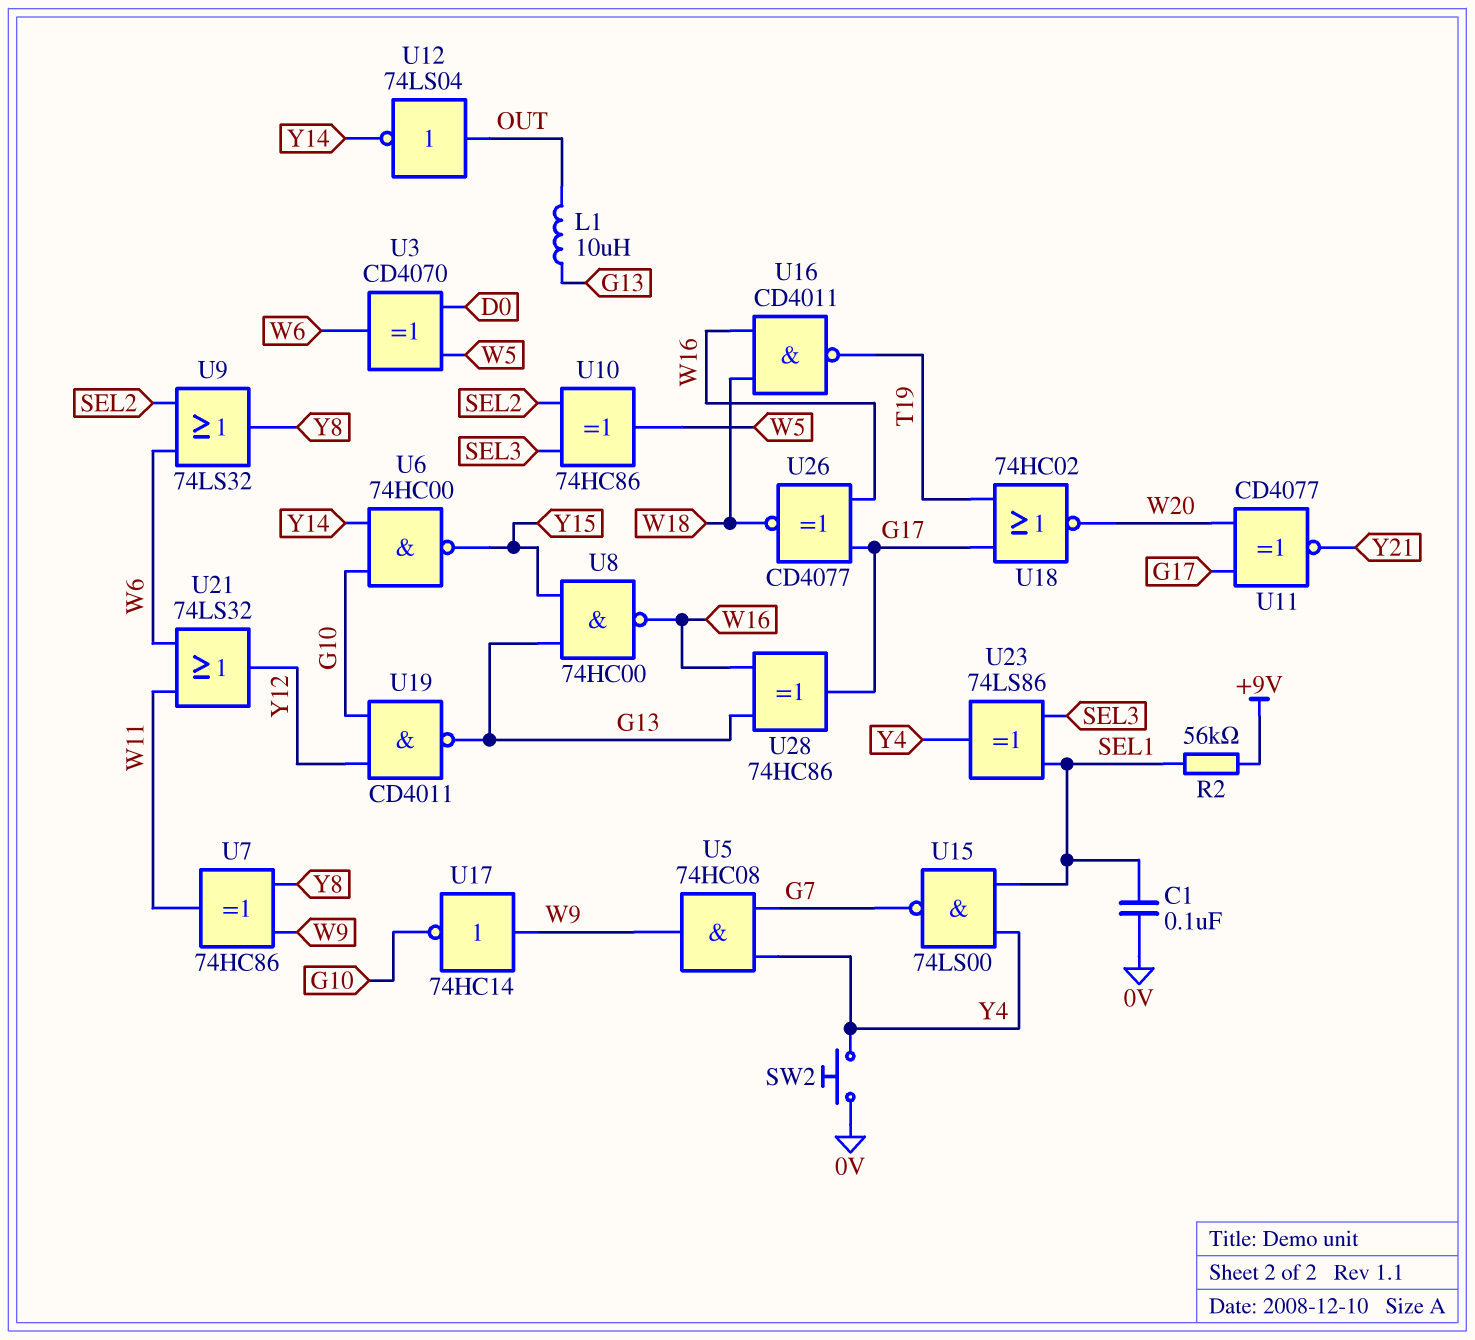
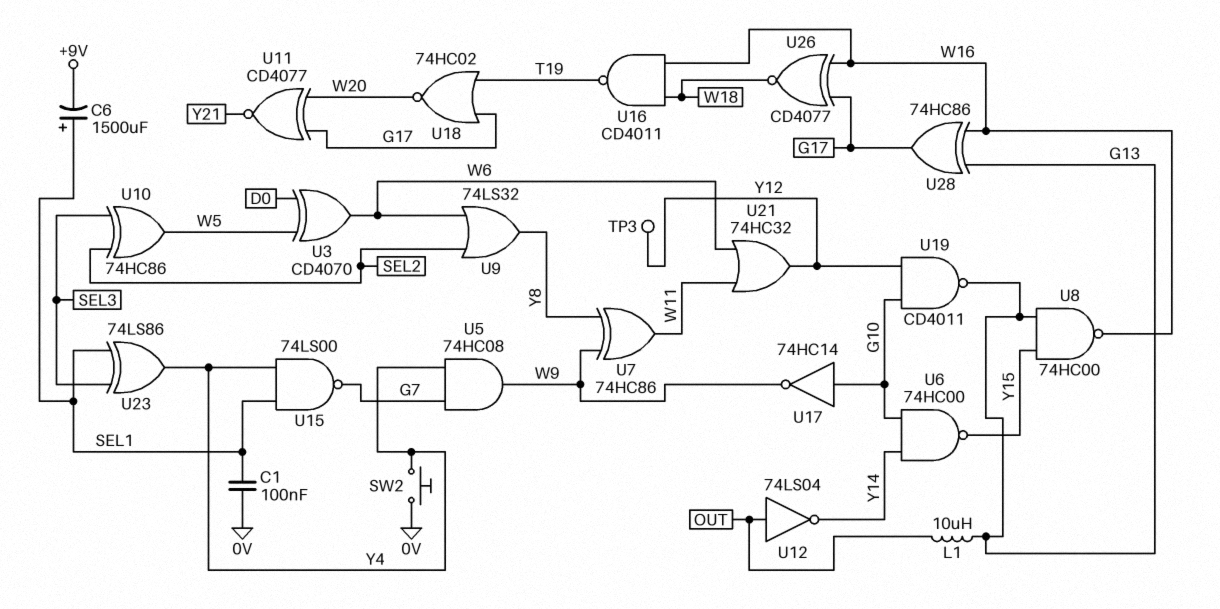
C6: none -> 1500uF (plus SEL1, minus +9V)
R2: 56k (+9V, SEL1) -> none
TP3: none -> test point (Y12)
U17: NOT 74HC14 (in W9, out G10) -> NOT 74HC14 (in G10, out W9)
U21: OR 74LS32 (in W6, in W11, out Y12) -> OR 74HC32 (in W6, in W11, out Y12)

